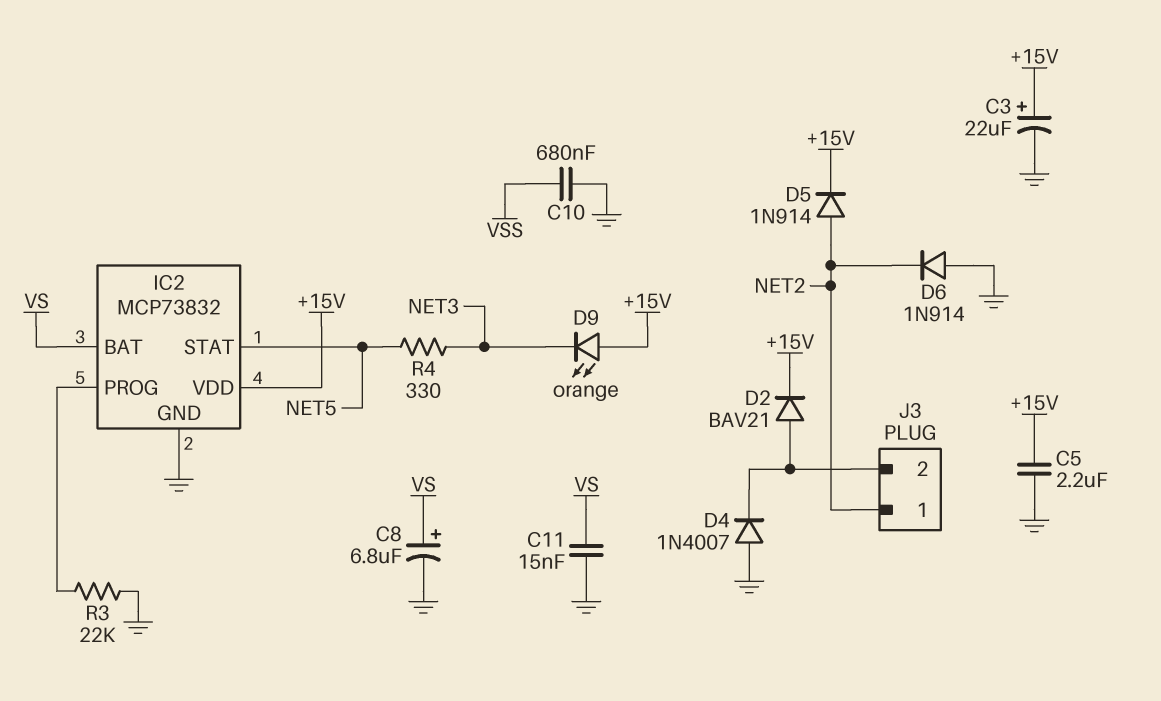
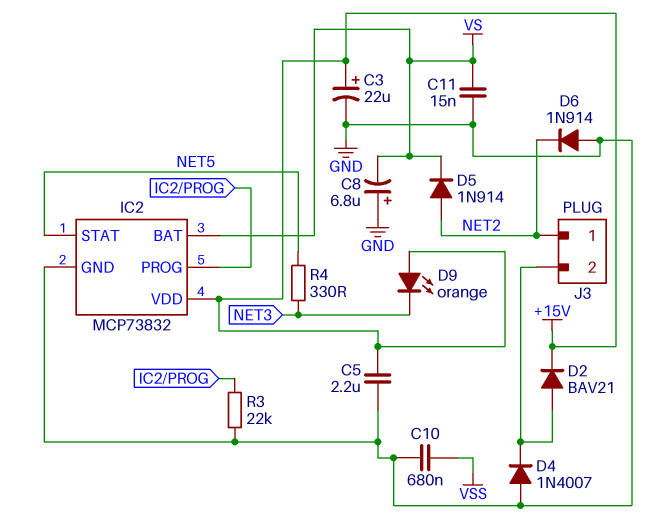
C8: 6.8uF (plus VS, minus GND) -> 6.8uF (plus GND, minus VS)
D5: diode 1N914 (A NET2, K +15V) -> diode 1N914 (A NET2, K VS)

